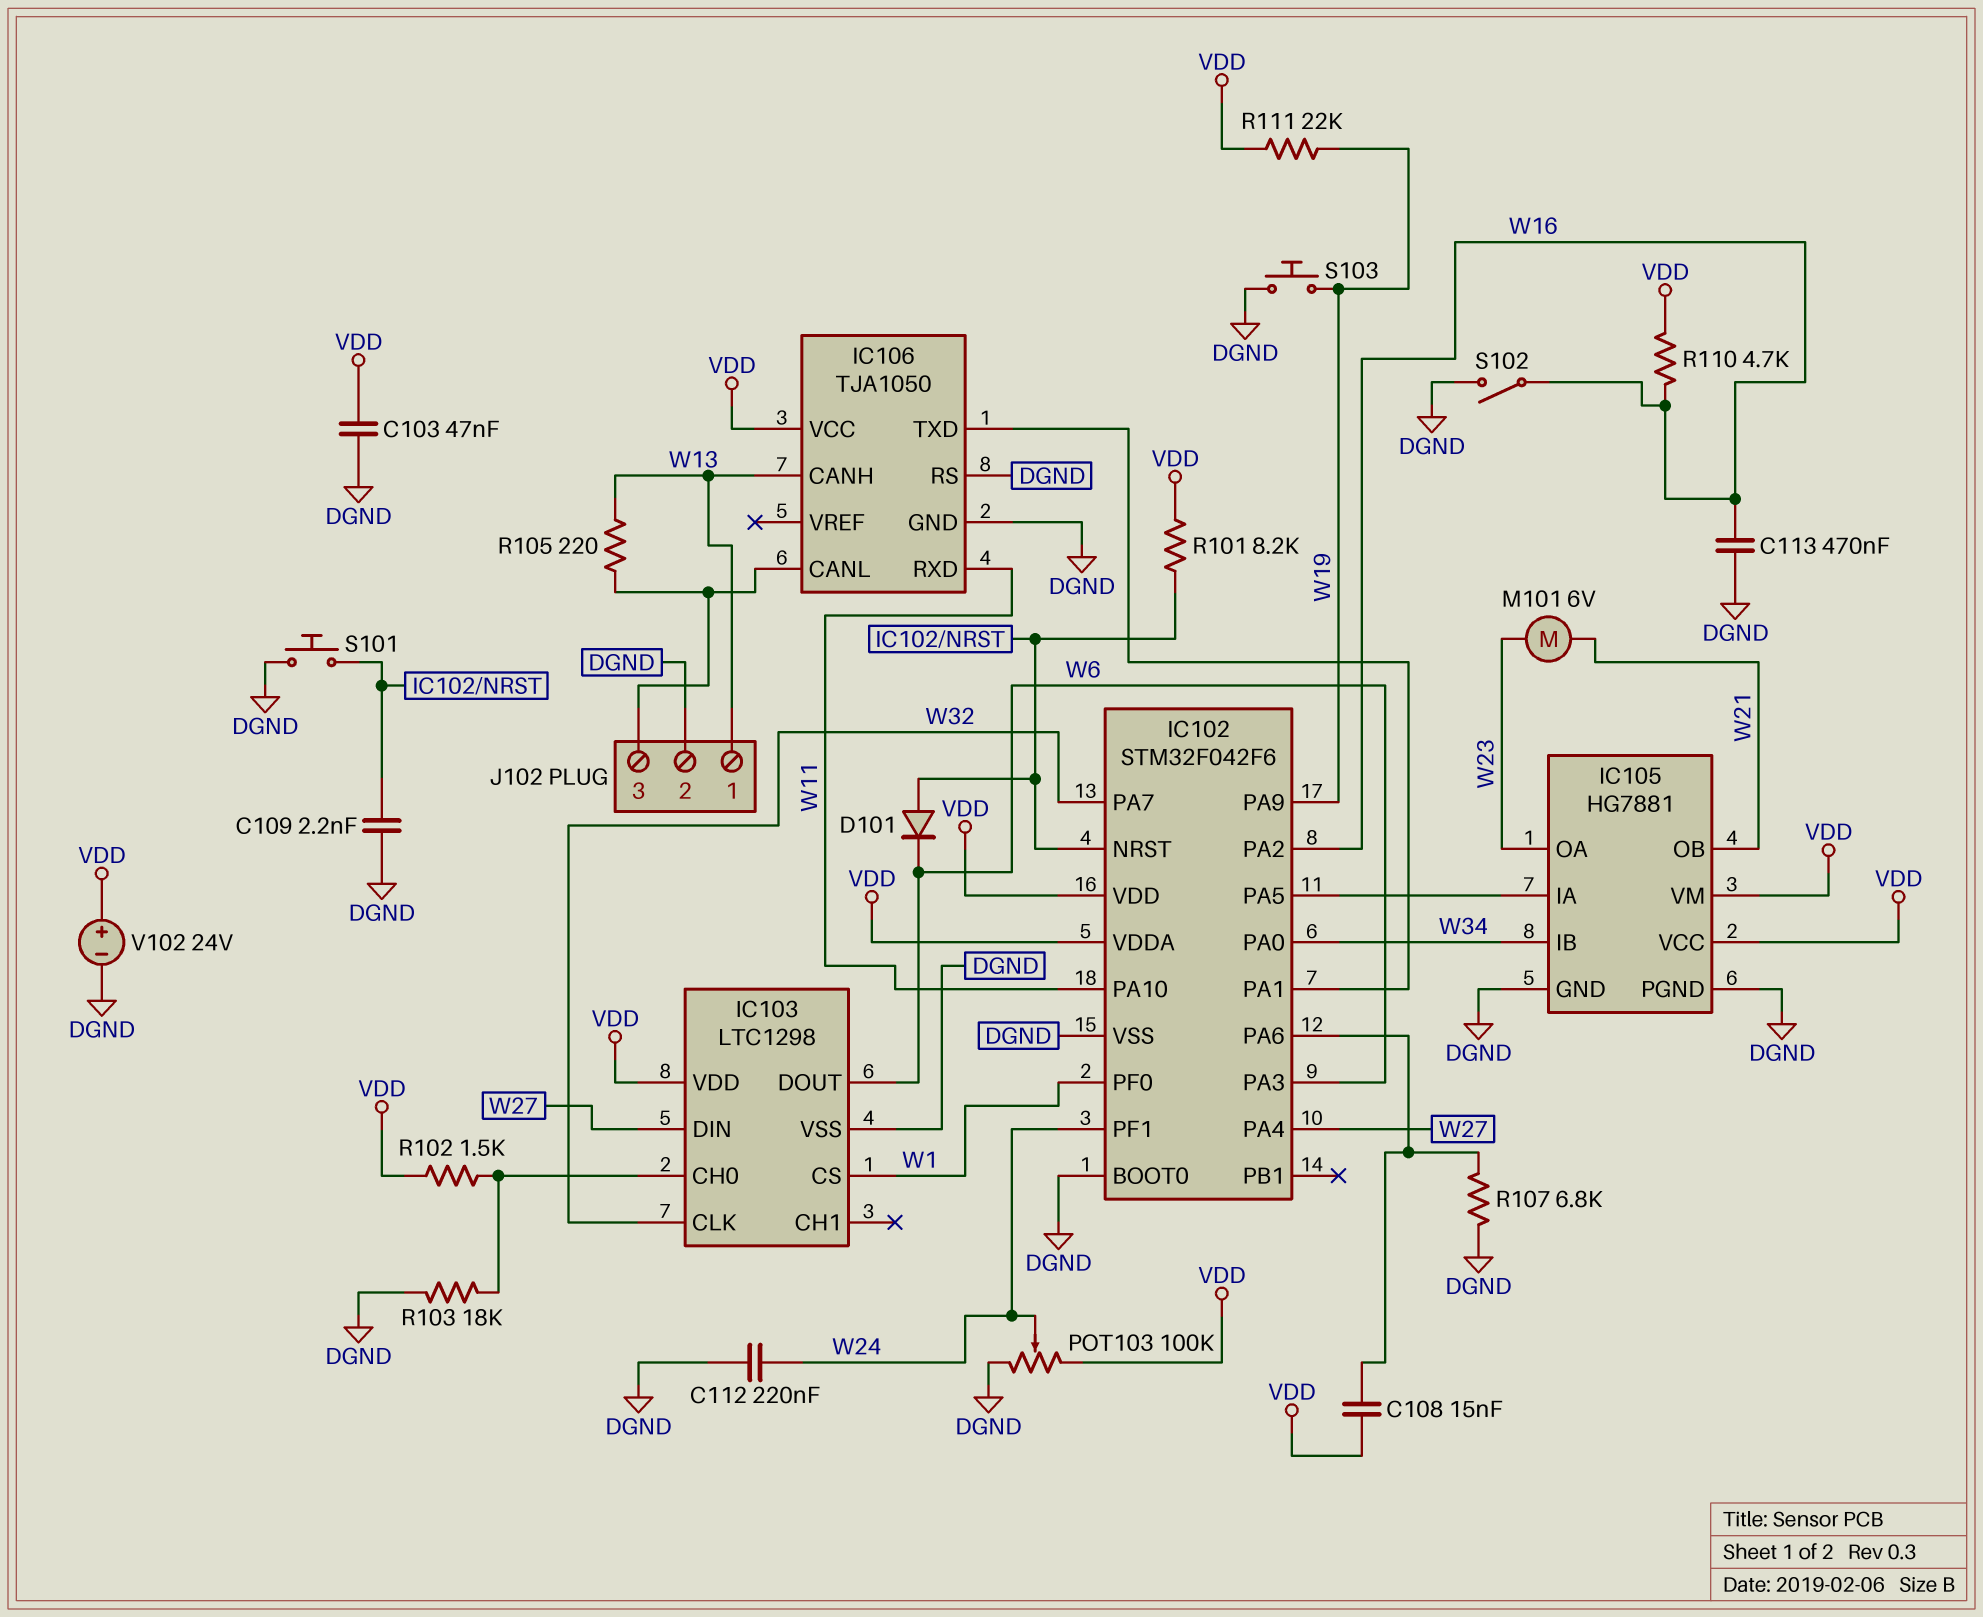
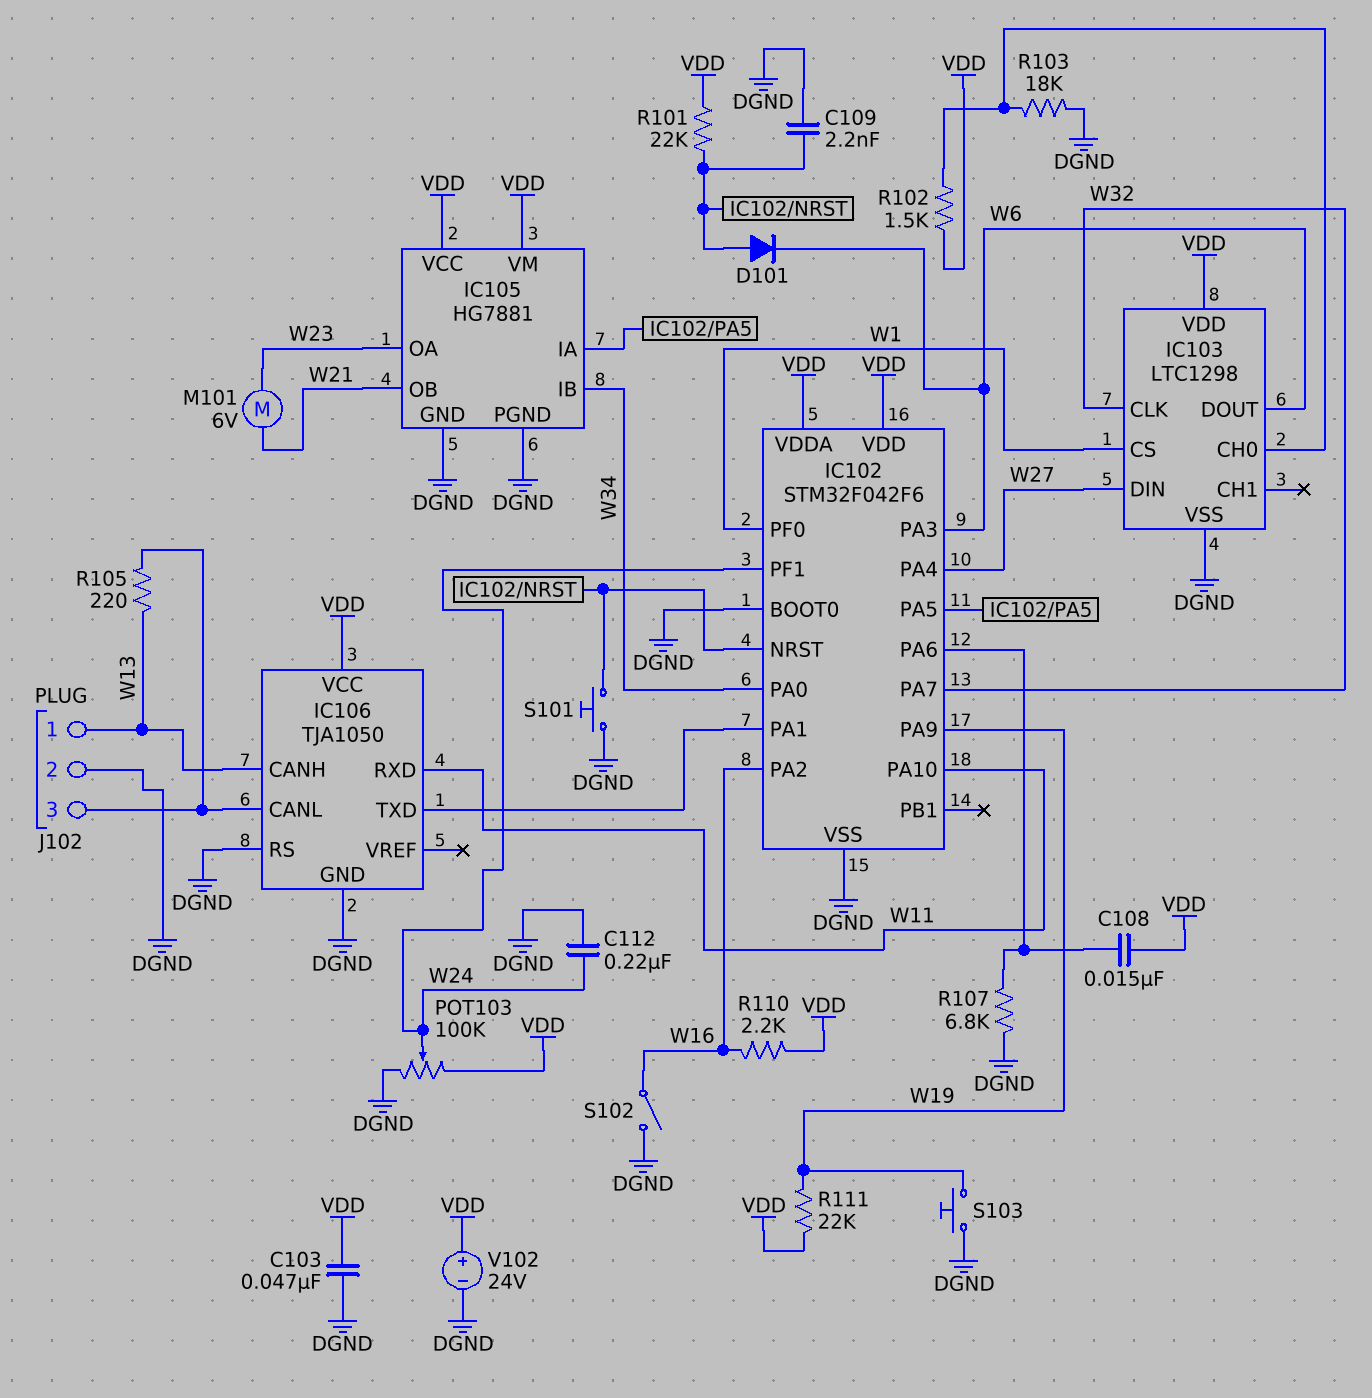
C113: 470nF (DGND, W16) -> none
R101: 8.2k (IC102/NRST, VDD) -> 22k (IC102/NRST, VDD)
R110: 4.7k (VDD, W16) -> 2.2k (VDD, W16)

